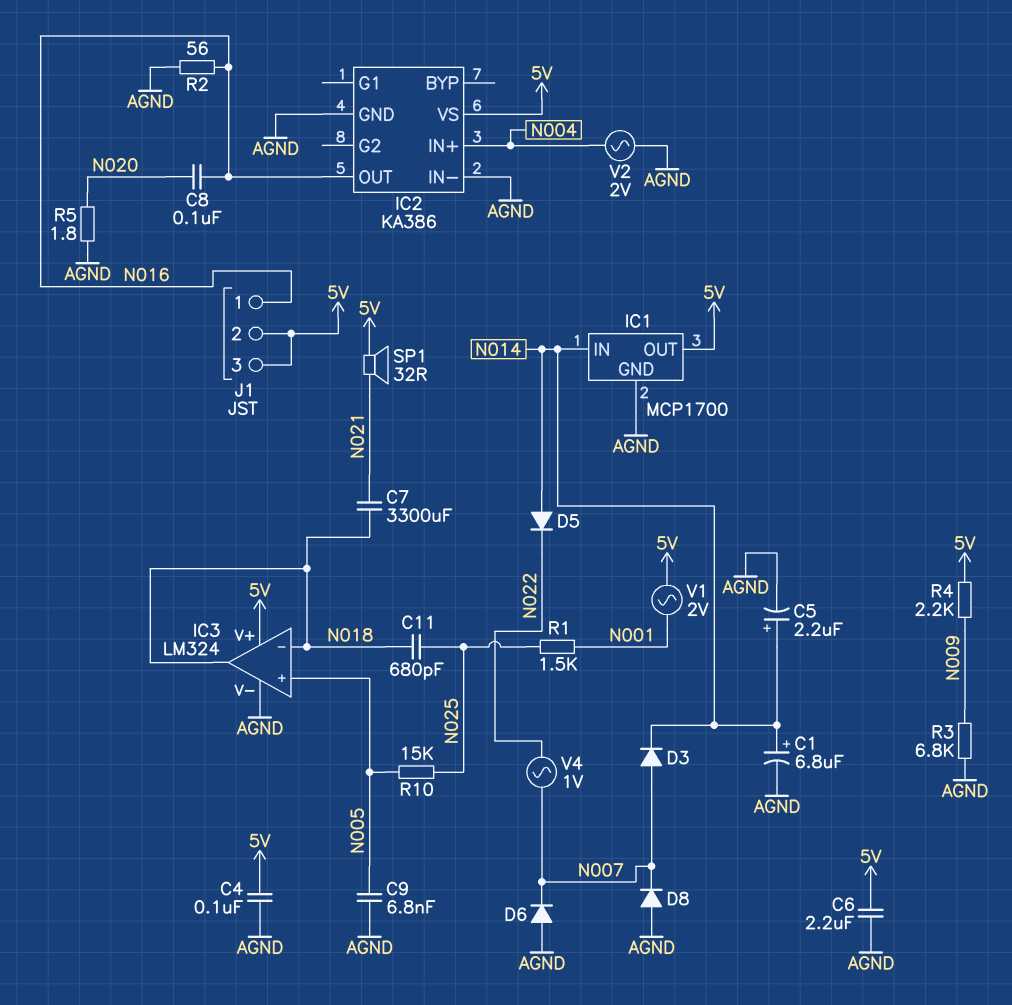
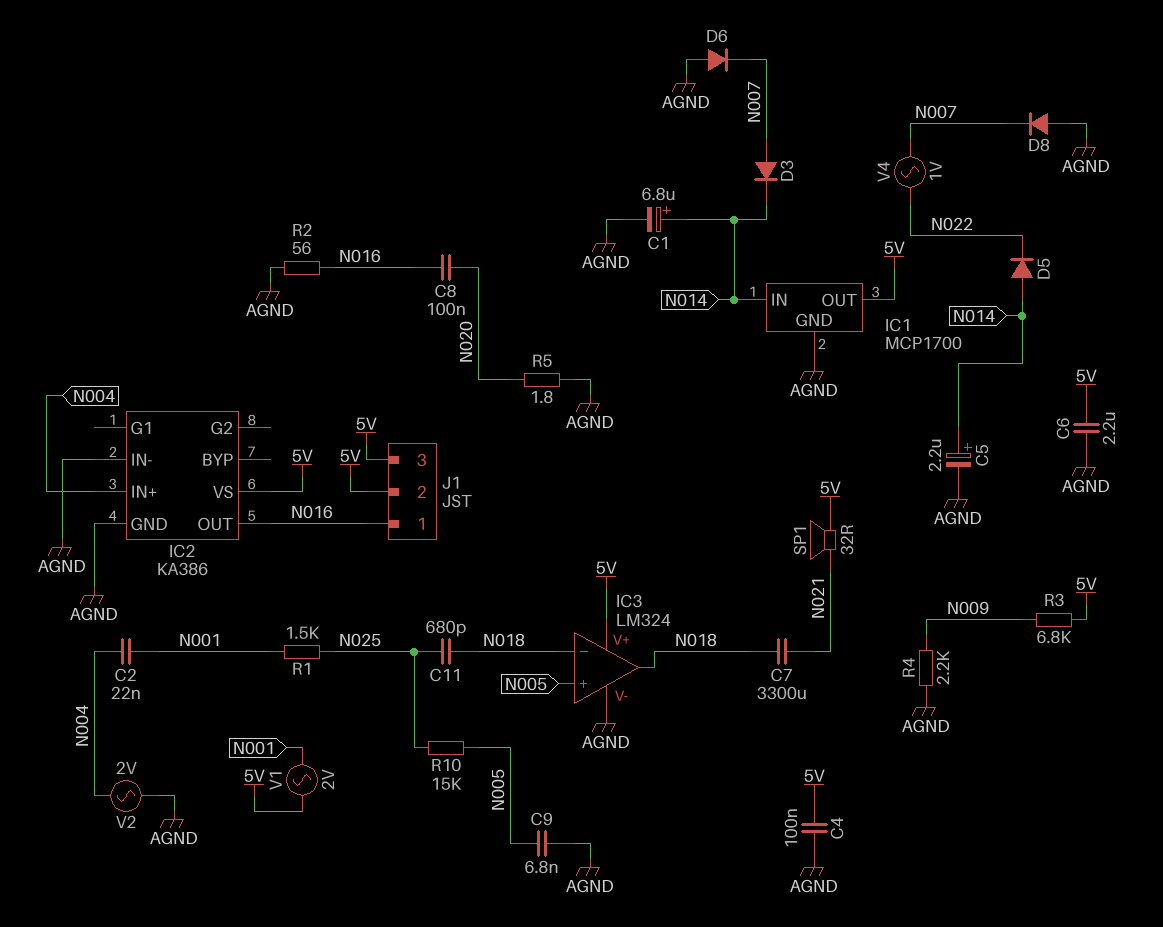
C2: none -> 22nF (N001, N004)
R3: 6.8k (AGND, N009) -> 6.8k (5V, N009)
R4: 2.2k (5V, N009) -> 2.2k (AGND, N009)

